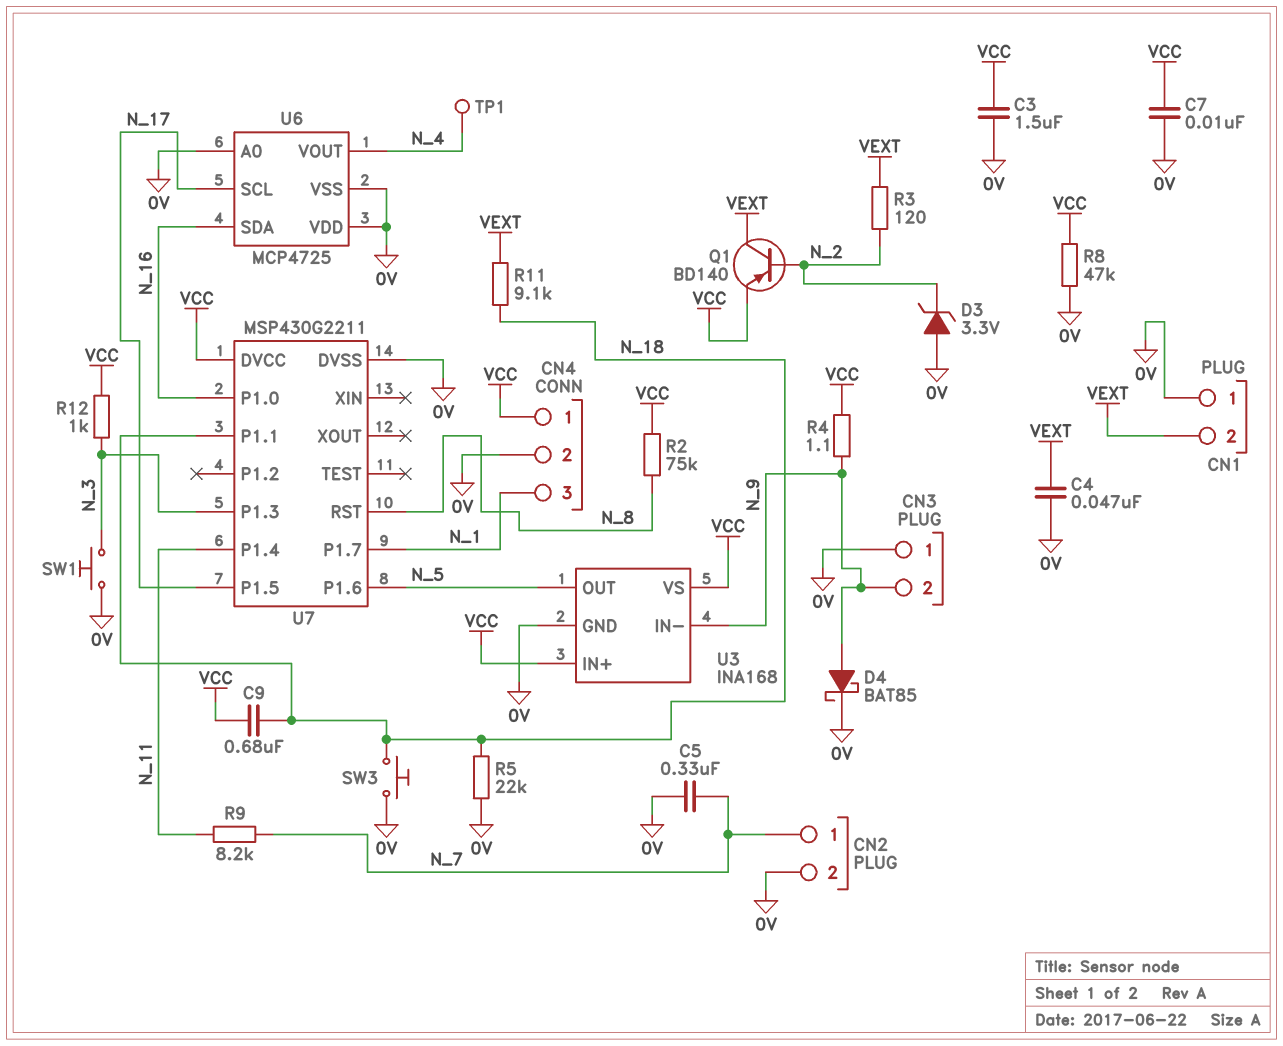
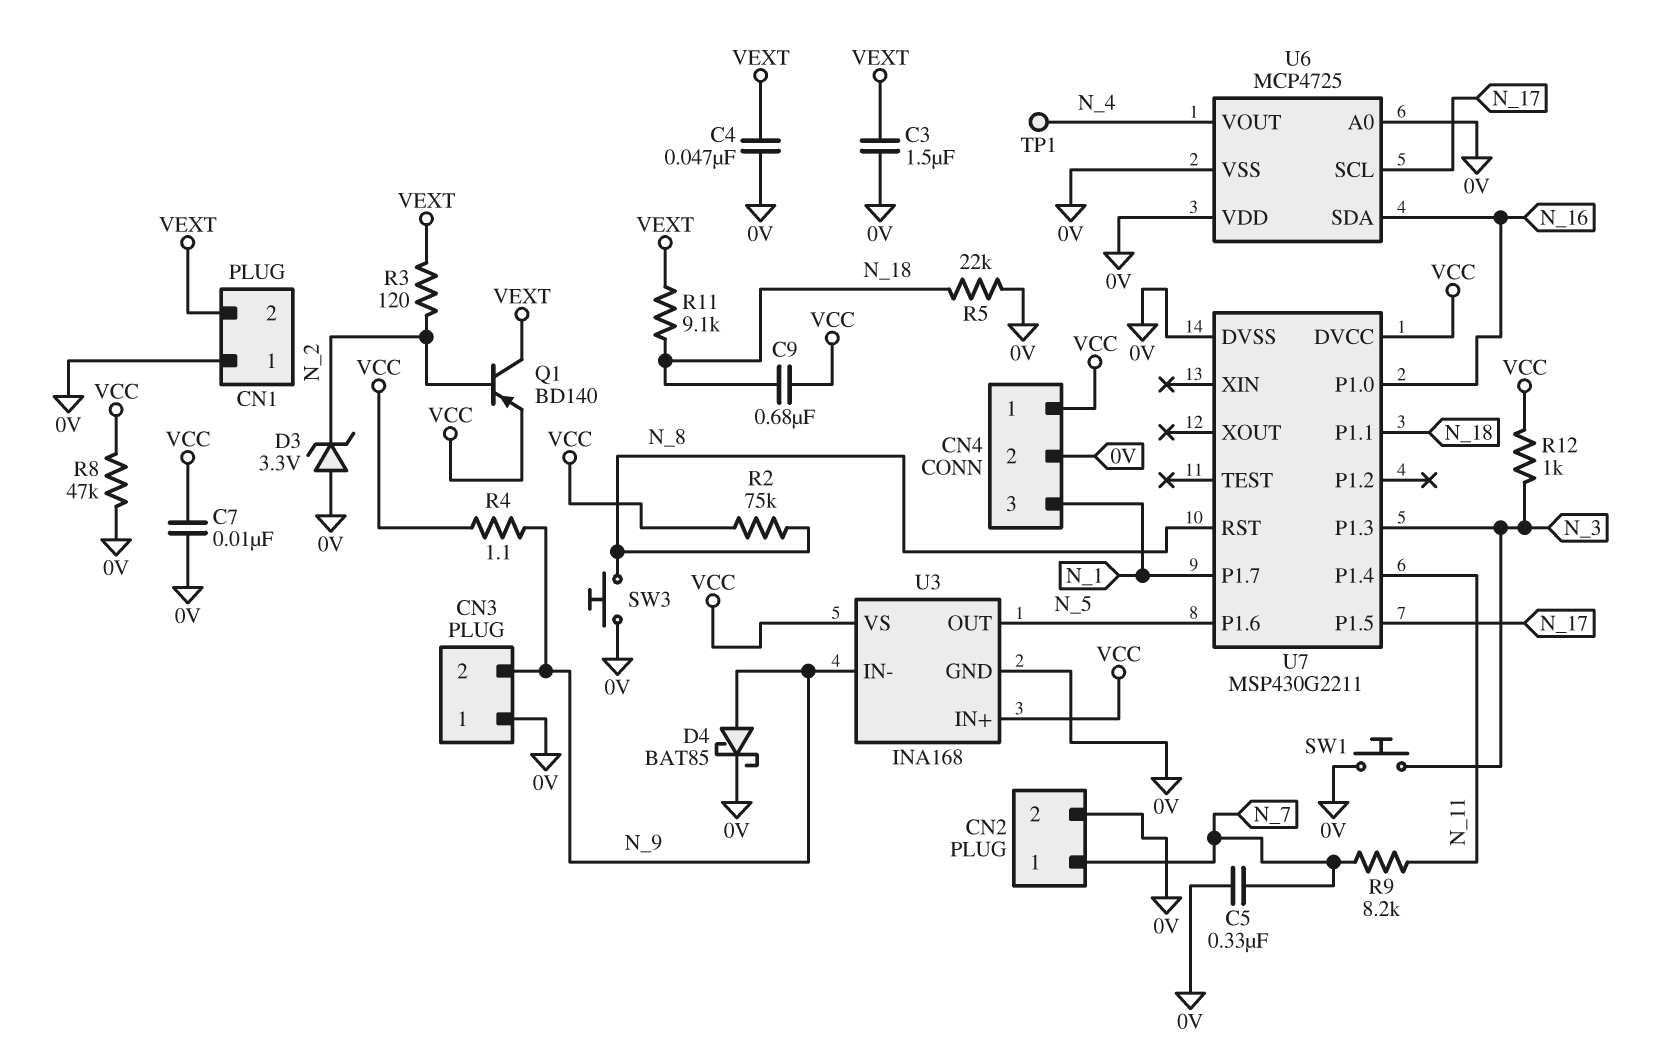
C3: 1.5uF (0V, VCC) -> 1.5uF (0V, VEXT)
SW3: button (0V, N_18) -> button (0V, N_8)

